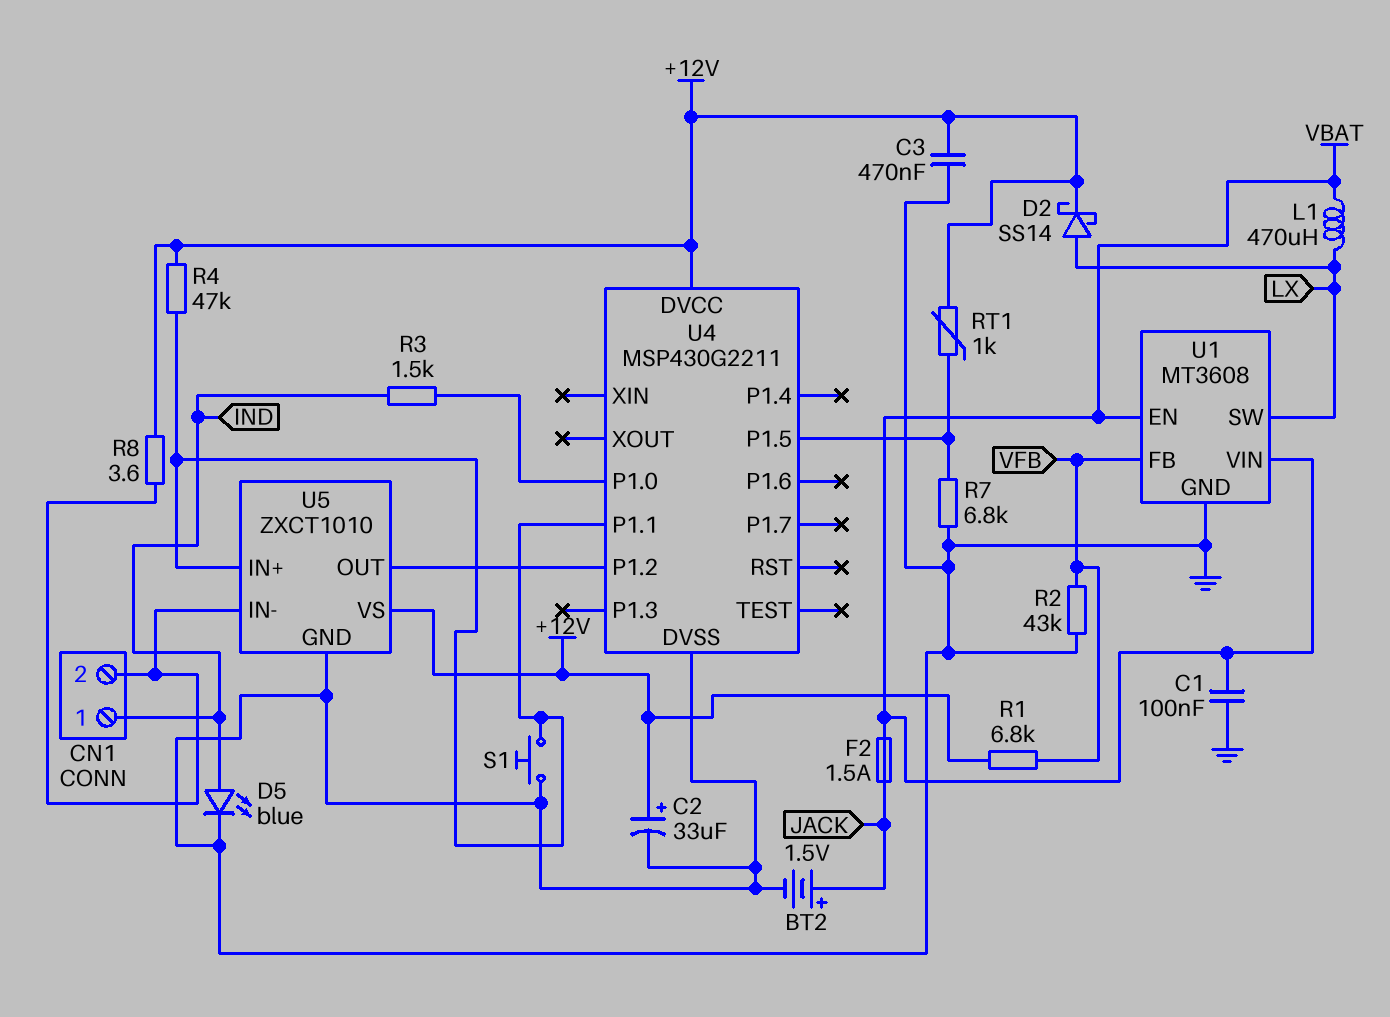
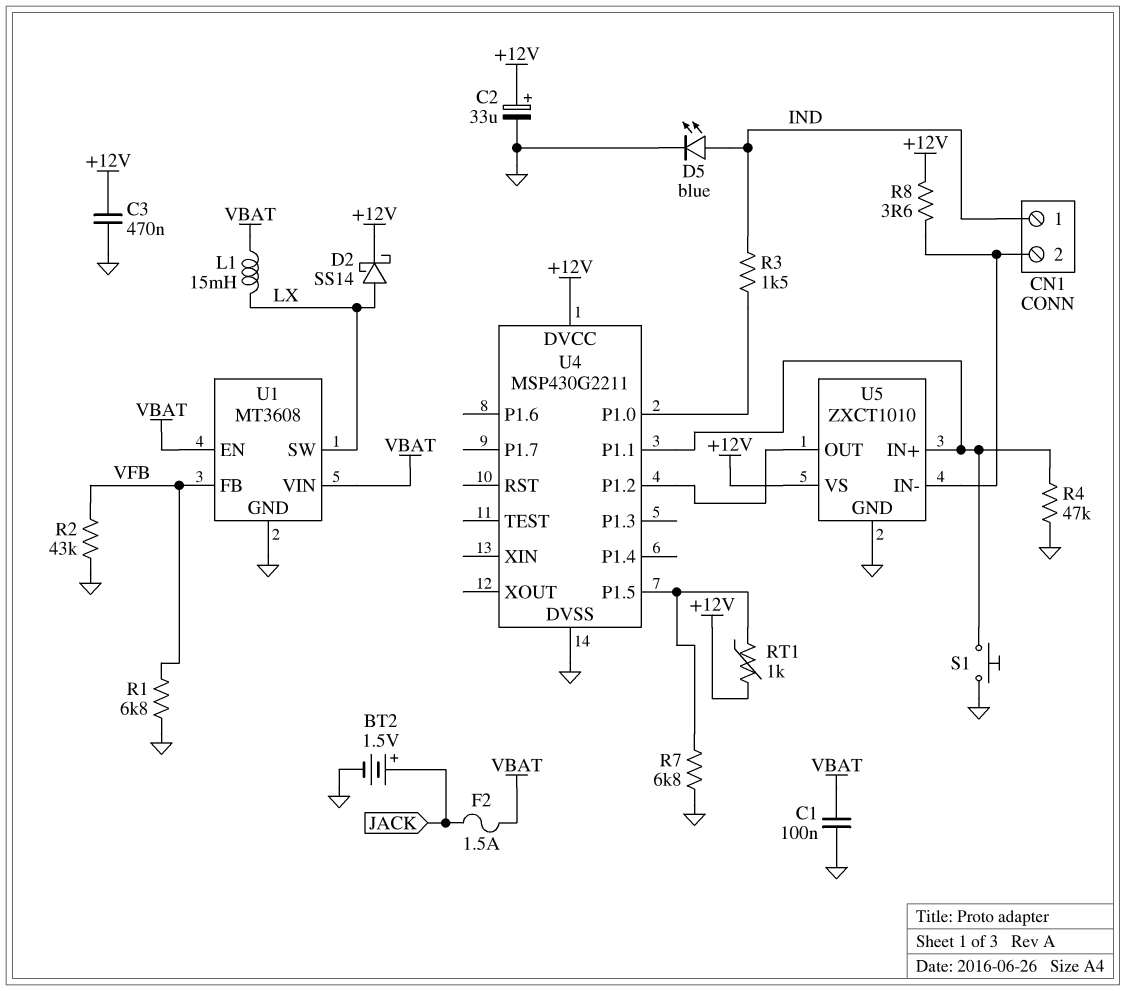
L1: 470uH (LX, VBAT) -> 15mH (LX, VBAT)
R1: 6.8k (+12V, VFB) -> 6.8k (GND, VFB)
R4: 47k (+12V, U4/P1.1) -> 47k (GND, U4/P1.1)

